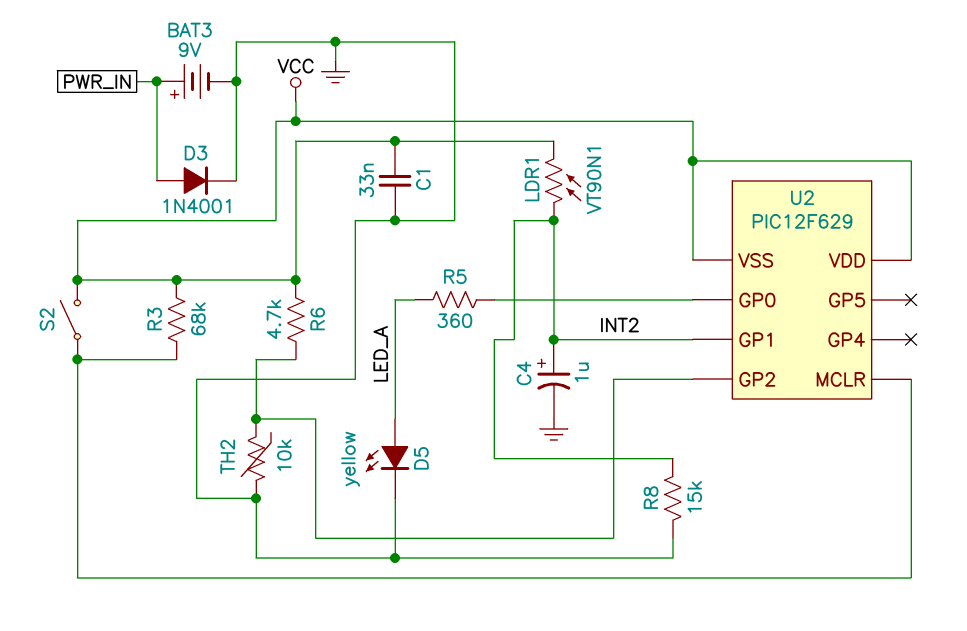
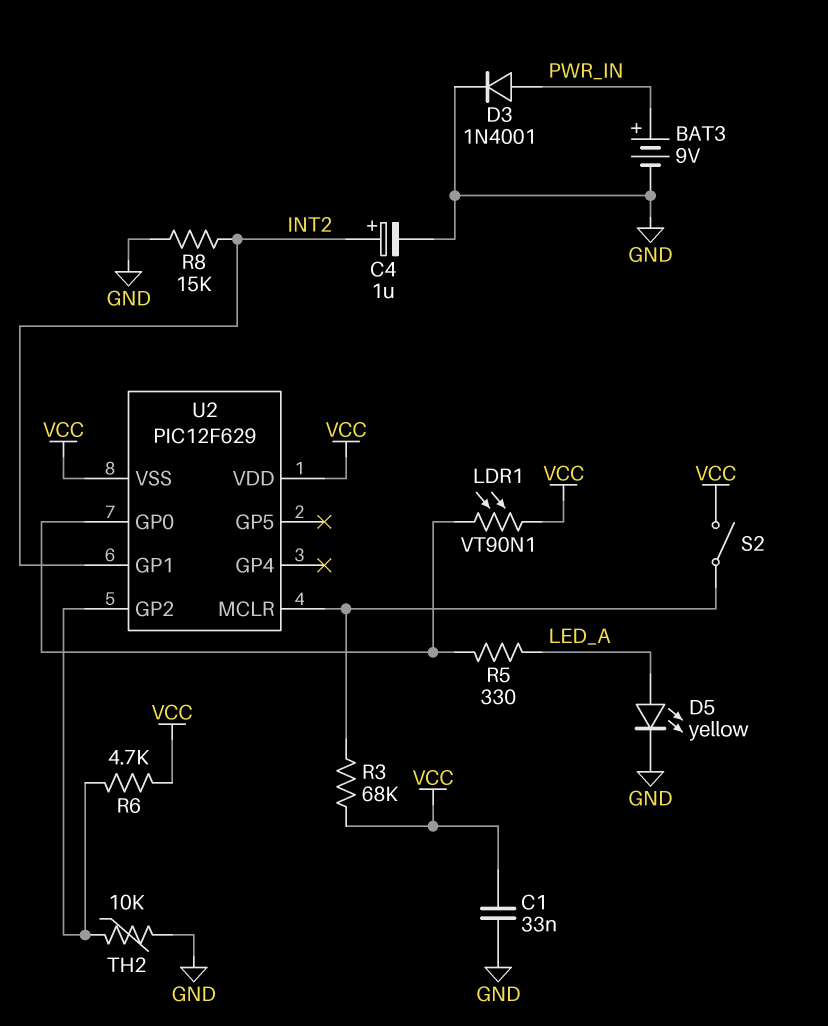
LDR1: VT90N1 (INT2, VCC) -> VT90N1 (U2/GP0, VCC)
R5: 360 (LED_A, U2/GP0) -> 330 (LED_A, U2/GP0)

